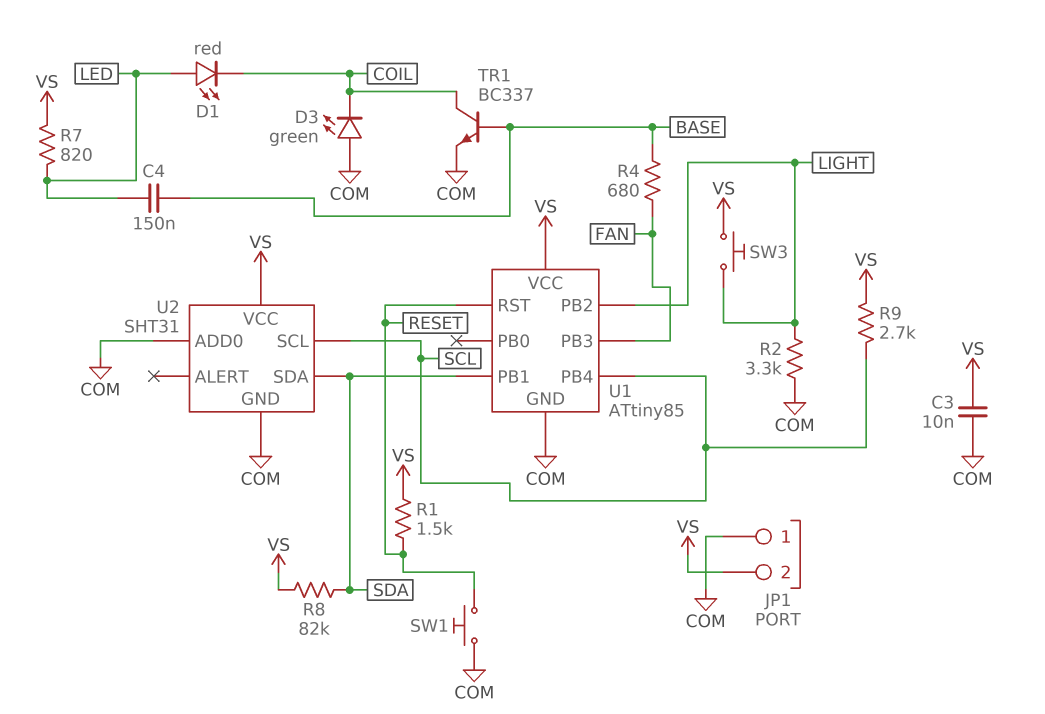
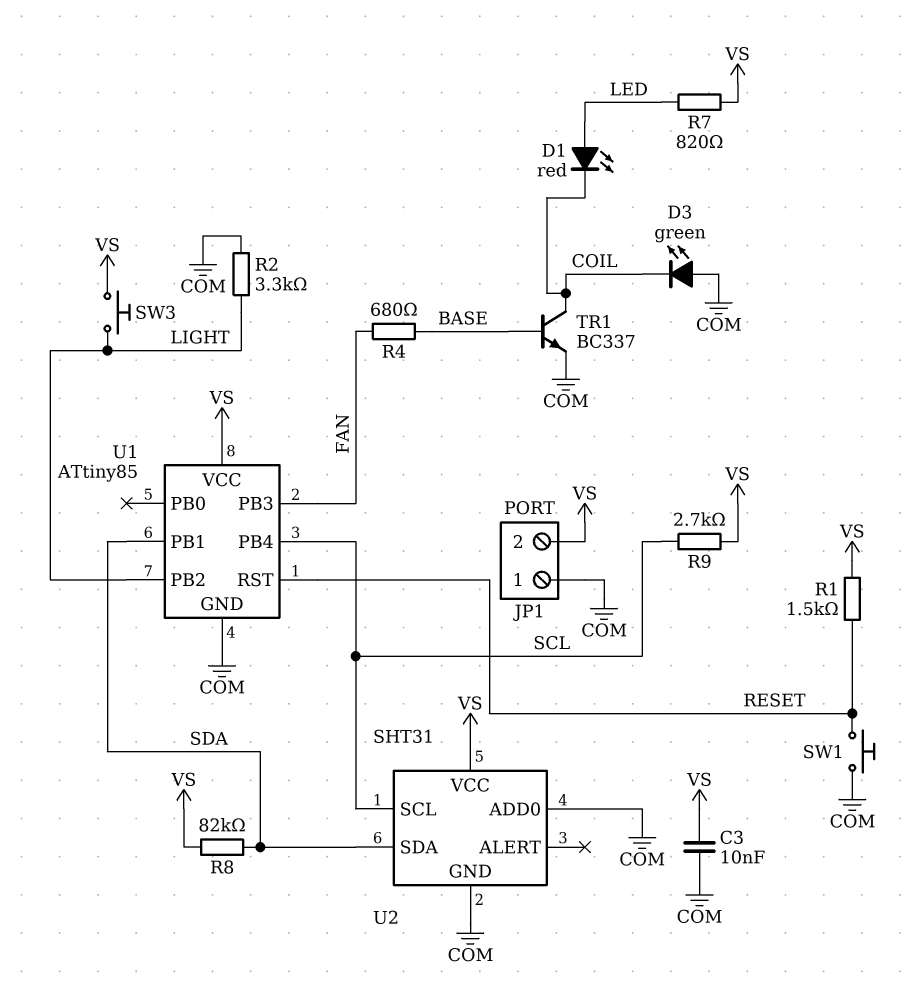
C4: 150nF (BASE, LED) -> none

